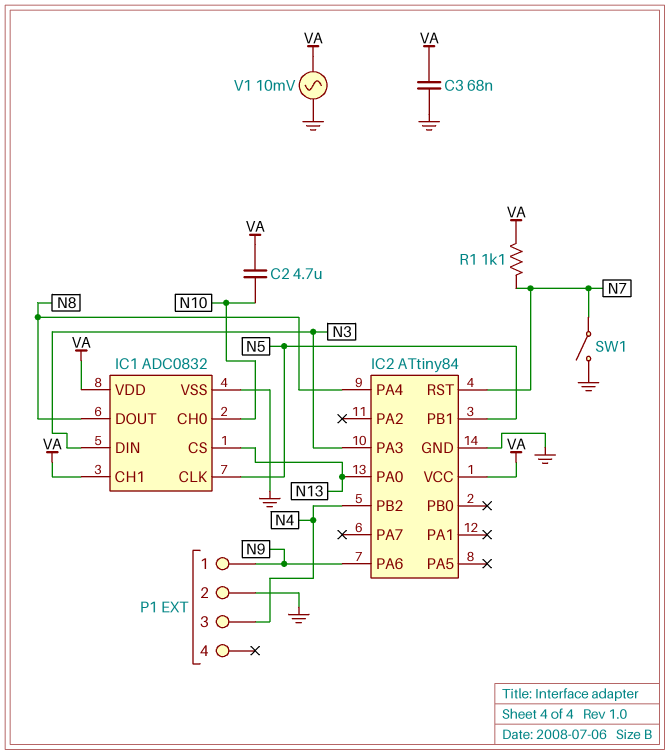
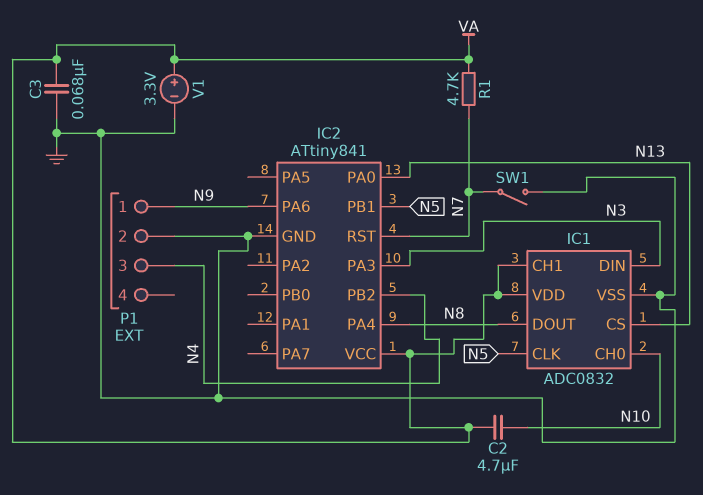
IC2: ATtiny84 -> ATtiny841
R1: 1.1k (N7, VA) -> 4.7k (N7, VA)
V1: AC 10mV (GND, VA) -> 3.3V (plus VA, minus GND)

